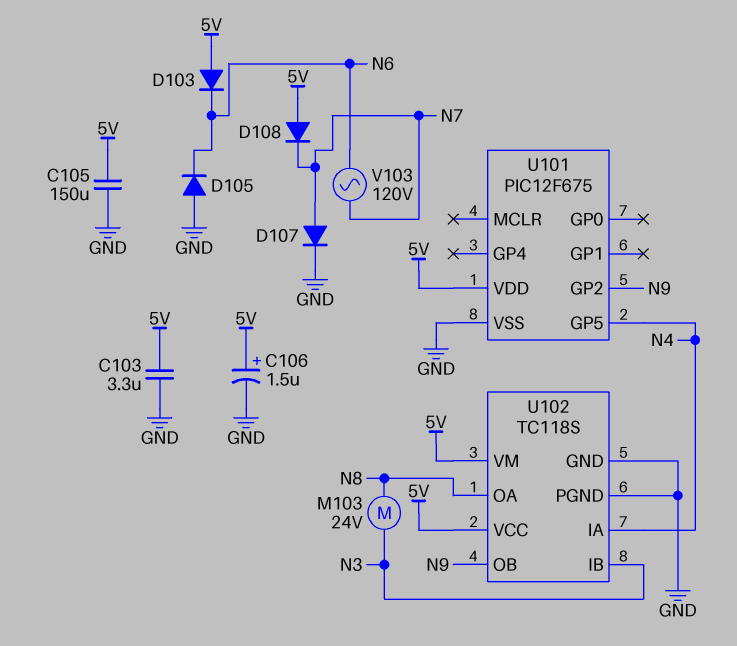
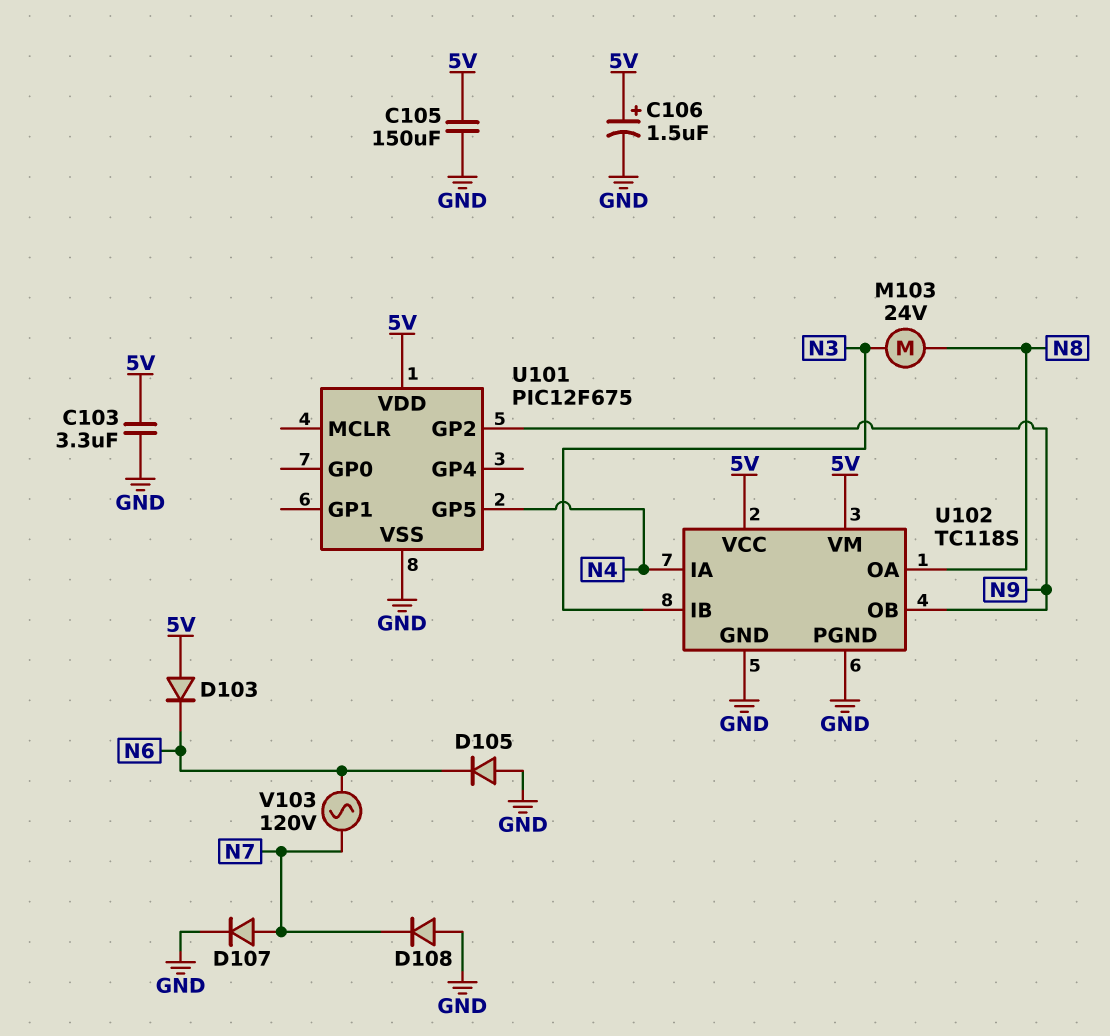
D108: diode (A 5V, K N7) -> diode (A GND, K N7)

